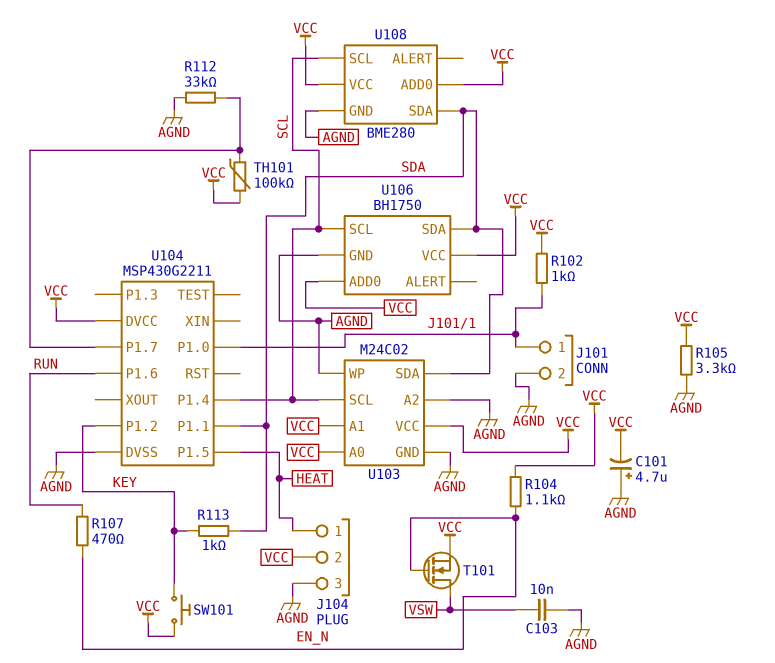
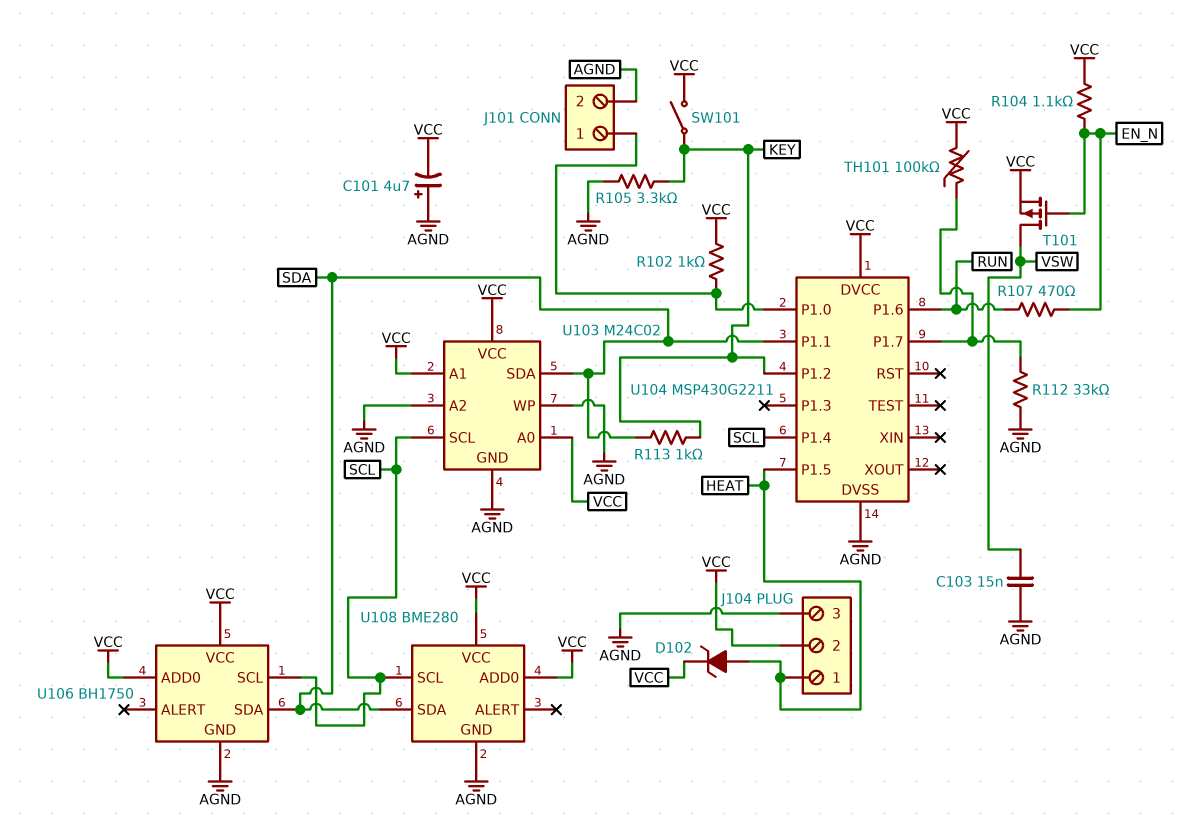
C103: 10nF (AGND, VSW) -> 15nF (AGND, VSW)
D102: none -> zener (A HEAT, K VCC)
R105: 3.3k (AGND, VCC) -> 3.3k (AGND, KEY)
SW101: button (KEY, VCC) -> switch (KEY, VCC)
T101: NMOS (G EN_N, D VSW, S VCC) -> PMOS (G EN_N, D VSW, S VCC)

